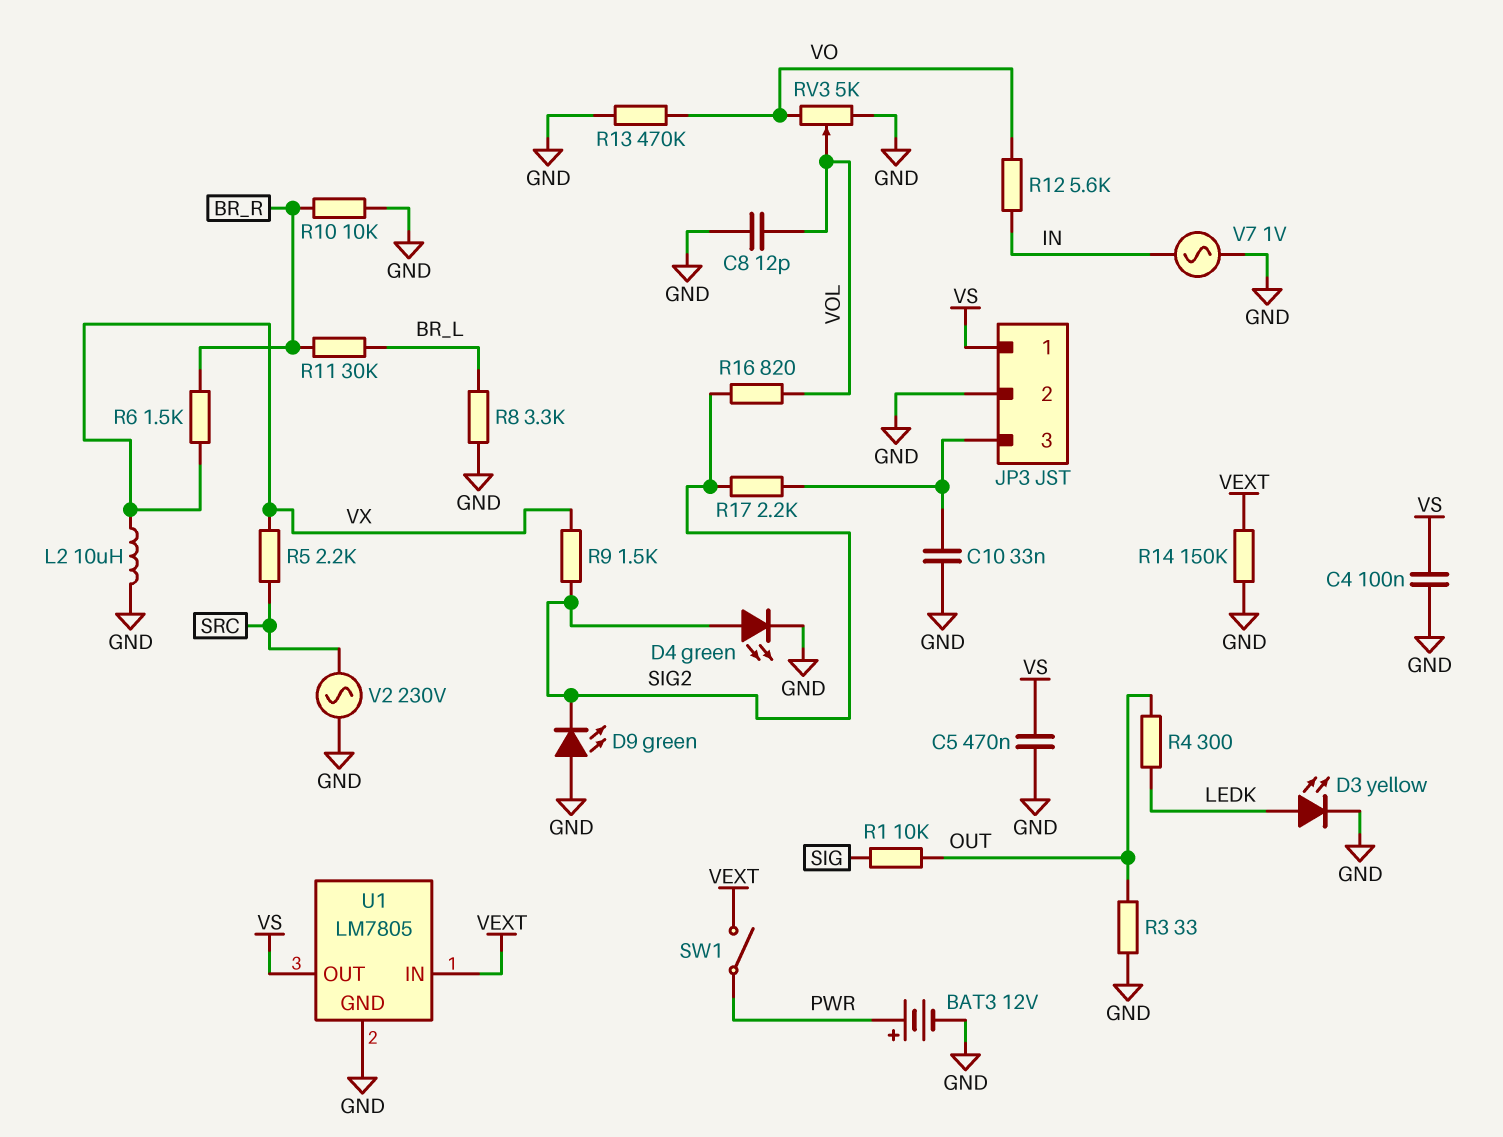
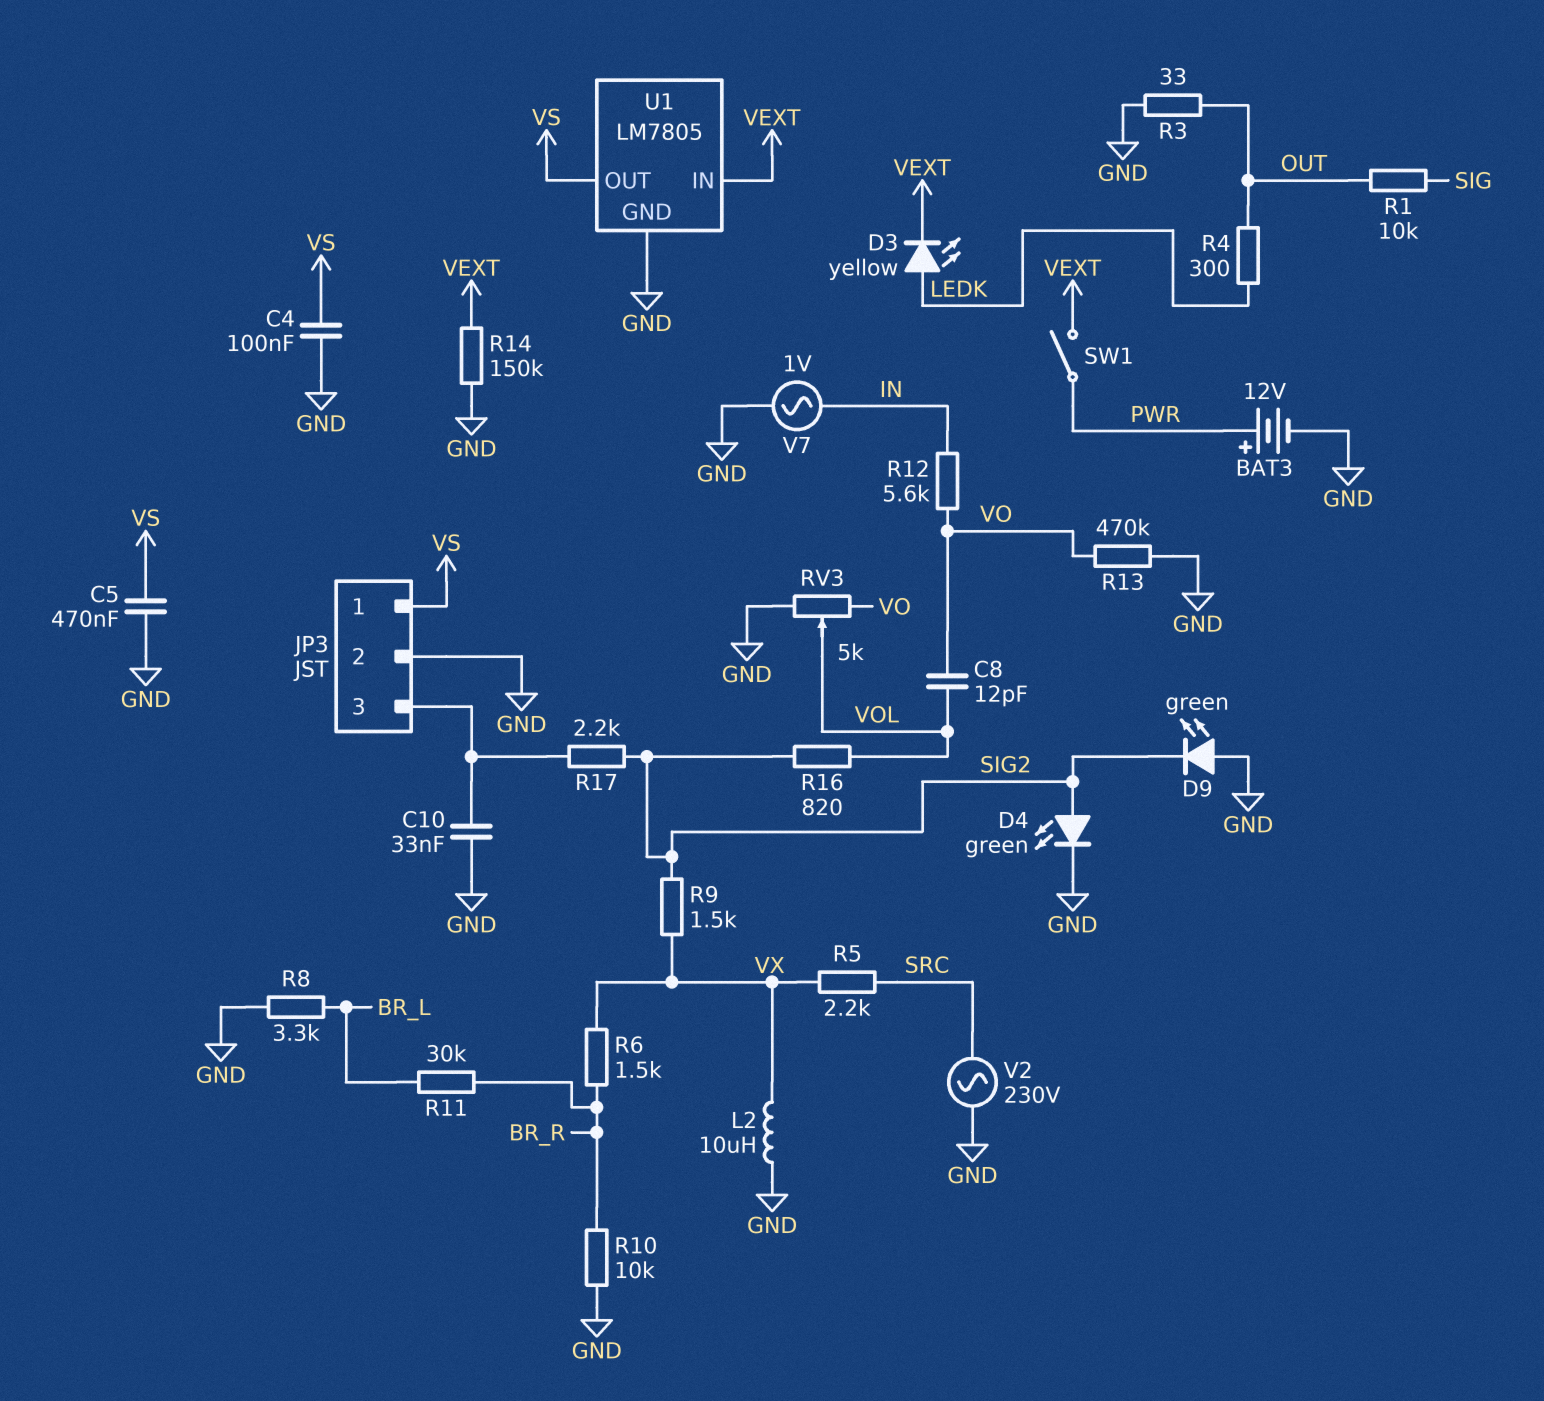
C8: 12pF (GND, VOL) -> 12pF (VO, VOL)
D3: LED yellow (A LEDK, K GND) -> LED yellow (A LEDK, K VEXT)

